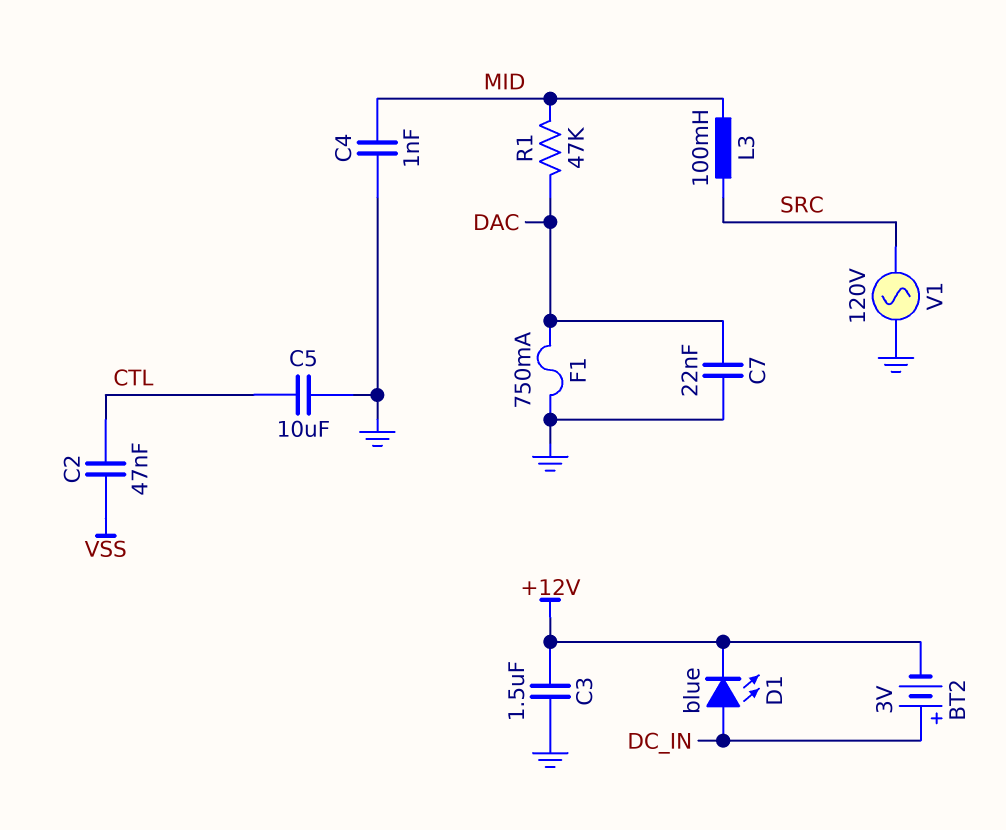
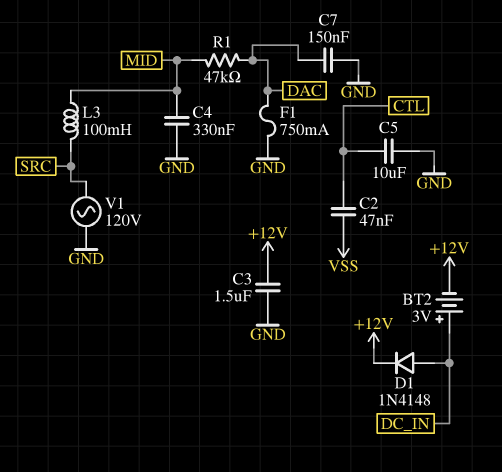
C4: 1nF (GND, MID) -> 330nF (GND, MID)
C7: 22nF (DAC, GND) -> 150nF (DAC, GND)
D1: LED blue (A DC_IN, K +12V) -> diode 1N4148 (A DC_IN, K +12V)

